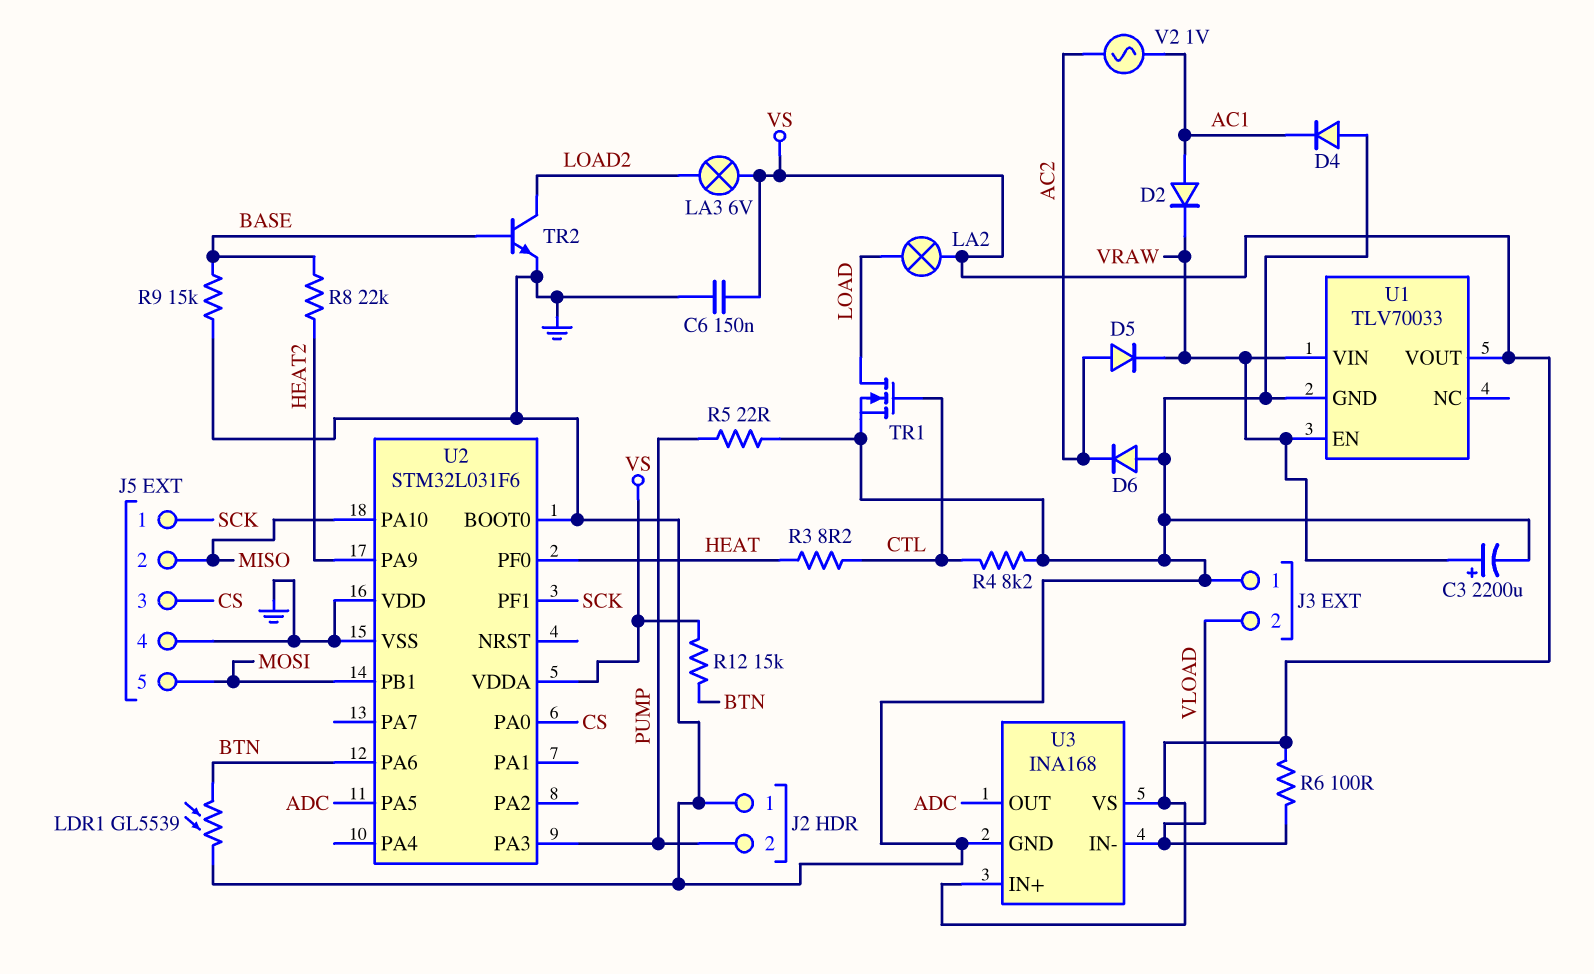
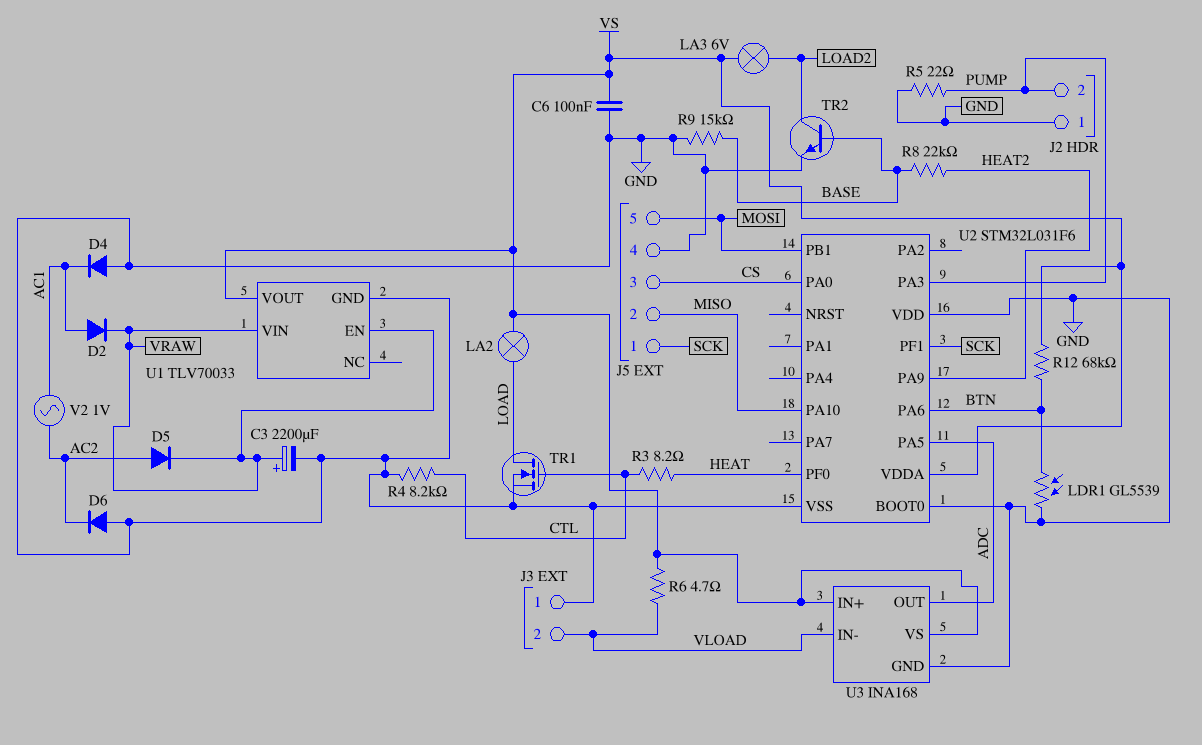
C6: 150nF (GND, VS) -> 100nF (GND, VS)
R6: 100 (VLOAD, VS) -> 4.7 (VLOAD, VS)
R12: 15k (BTN, VS) -> 68k (BTN, VS)

